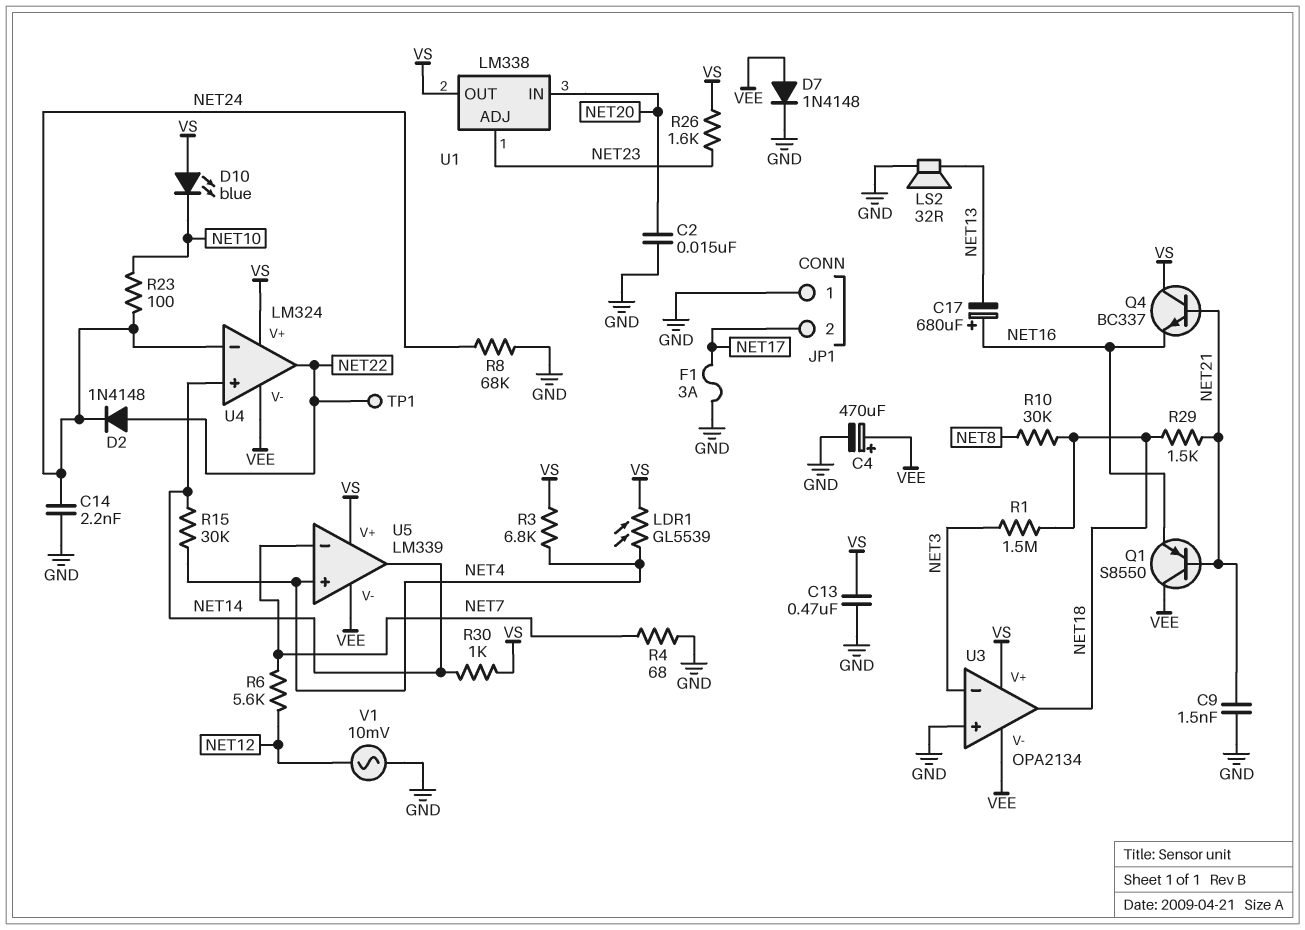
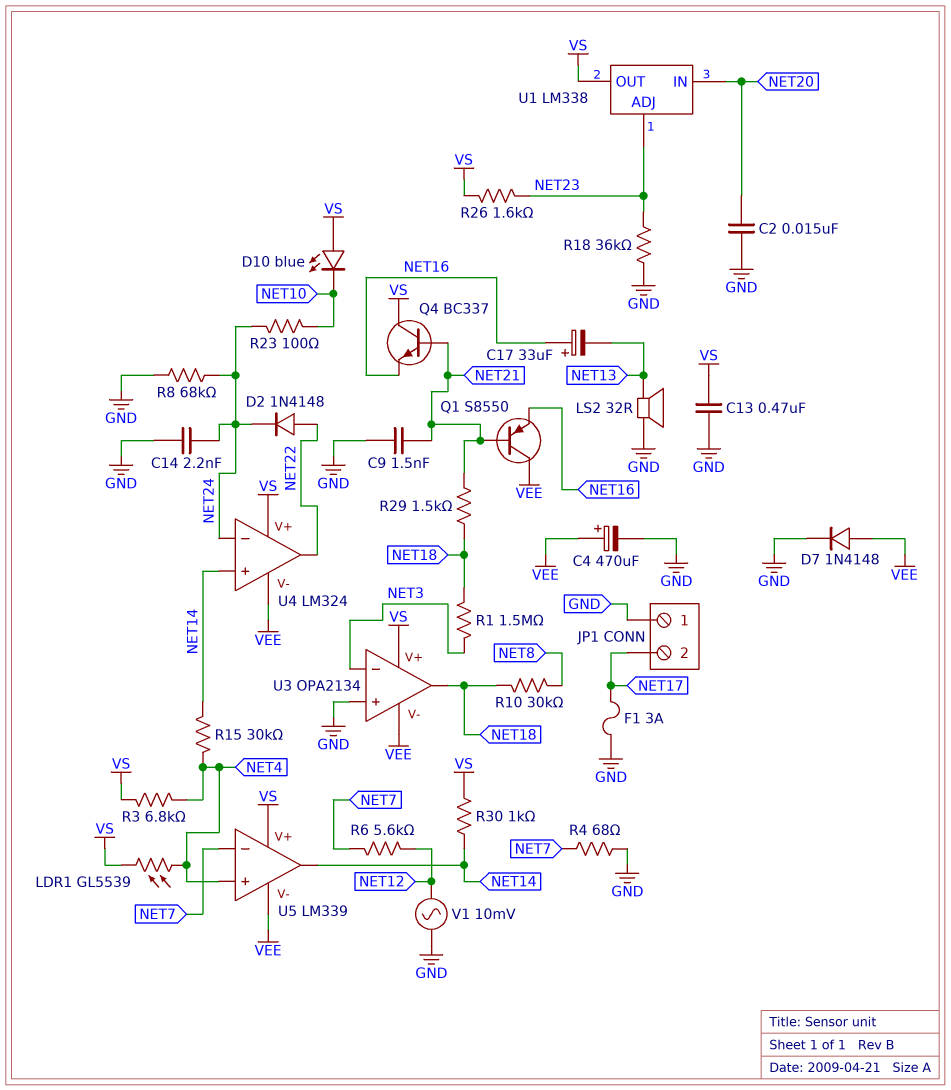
C17: 680uF (plus NET16, minus NET13) -> 33uF (plus NET16, minus NET13)
R18: none -> 36k (GND, NET23)
TP1: test point (NET22) -> none

